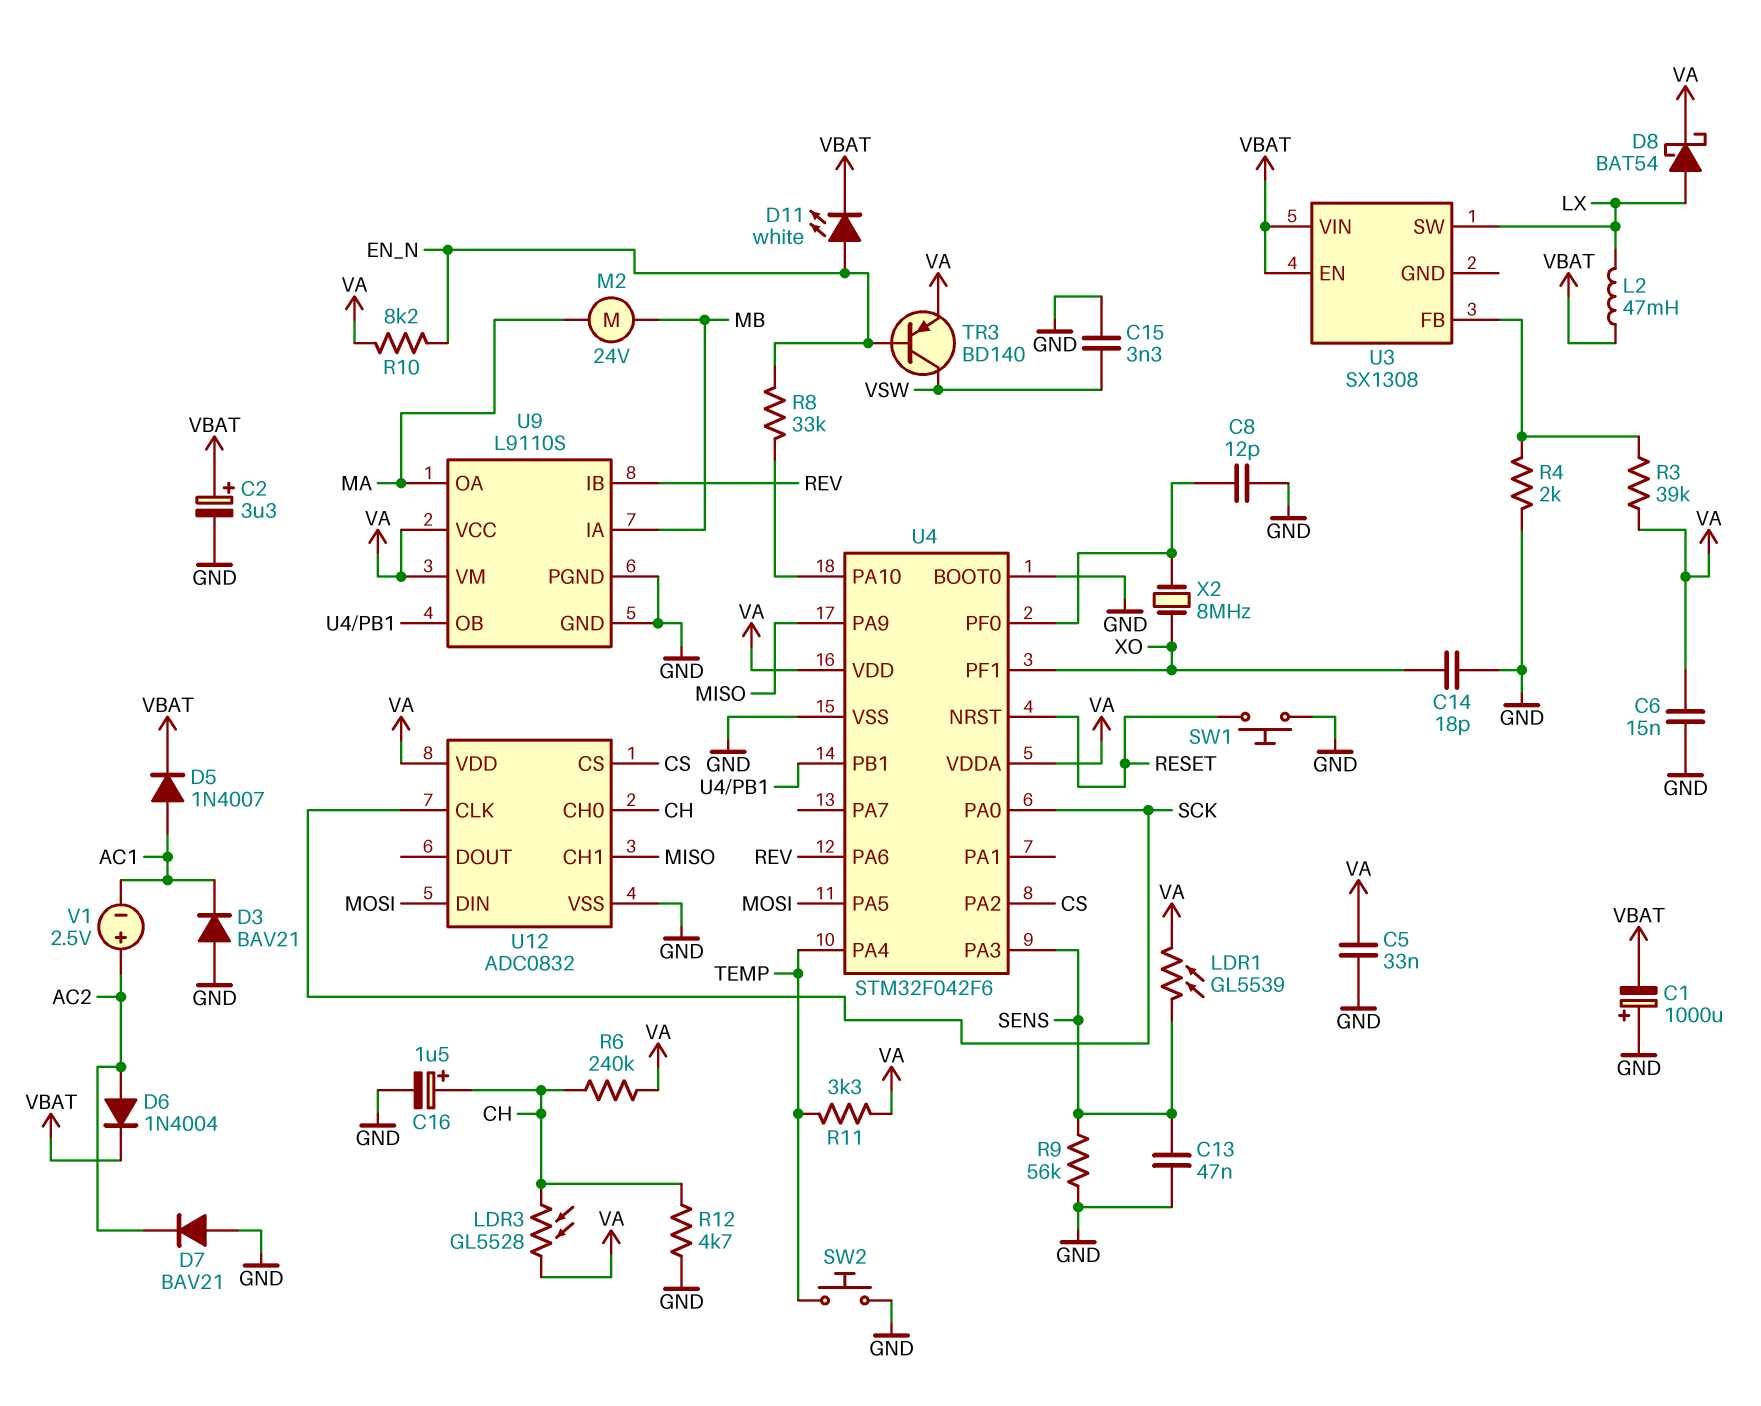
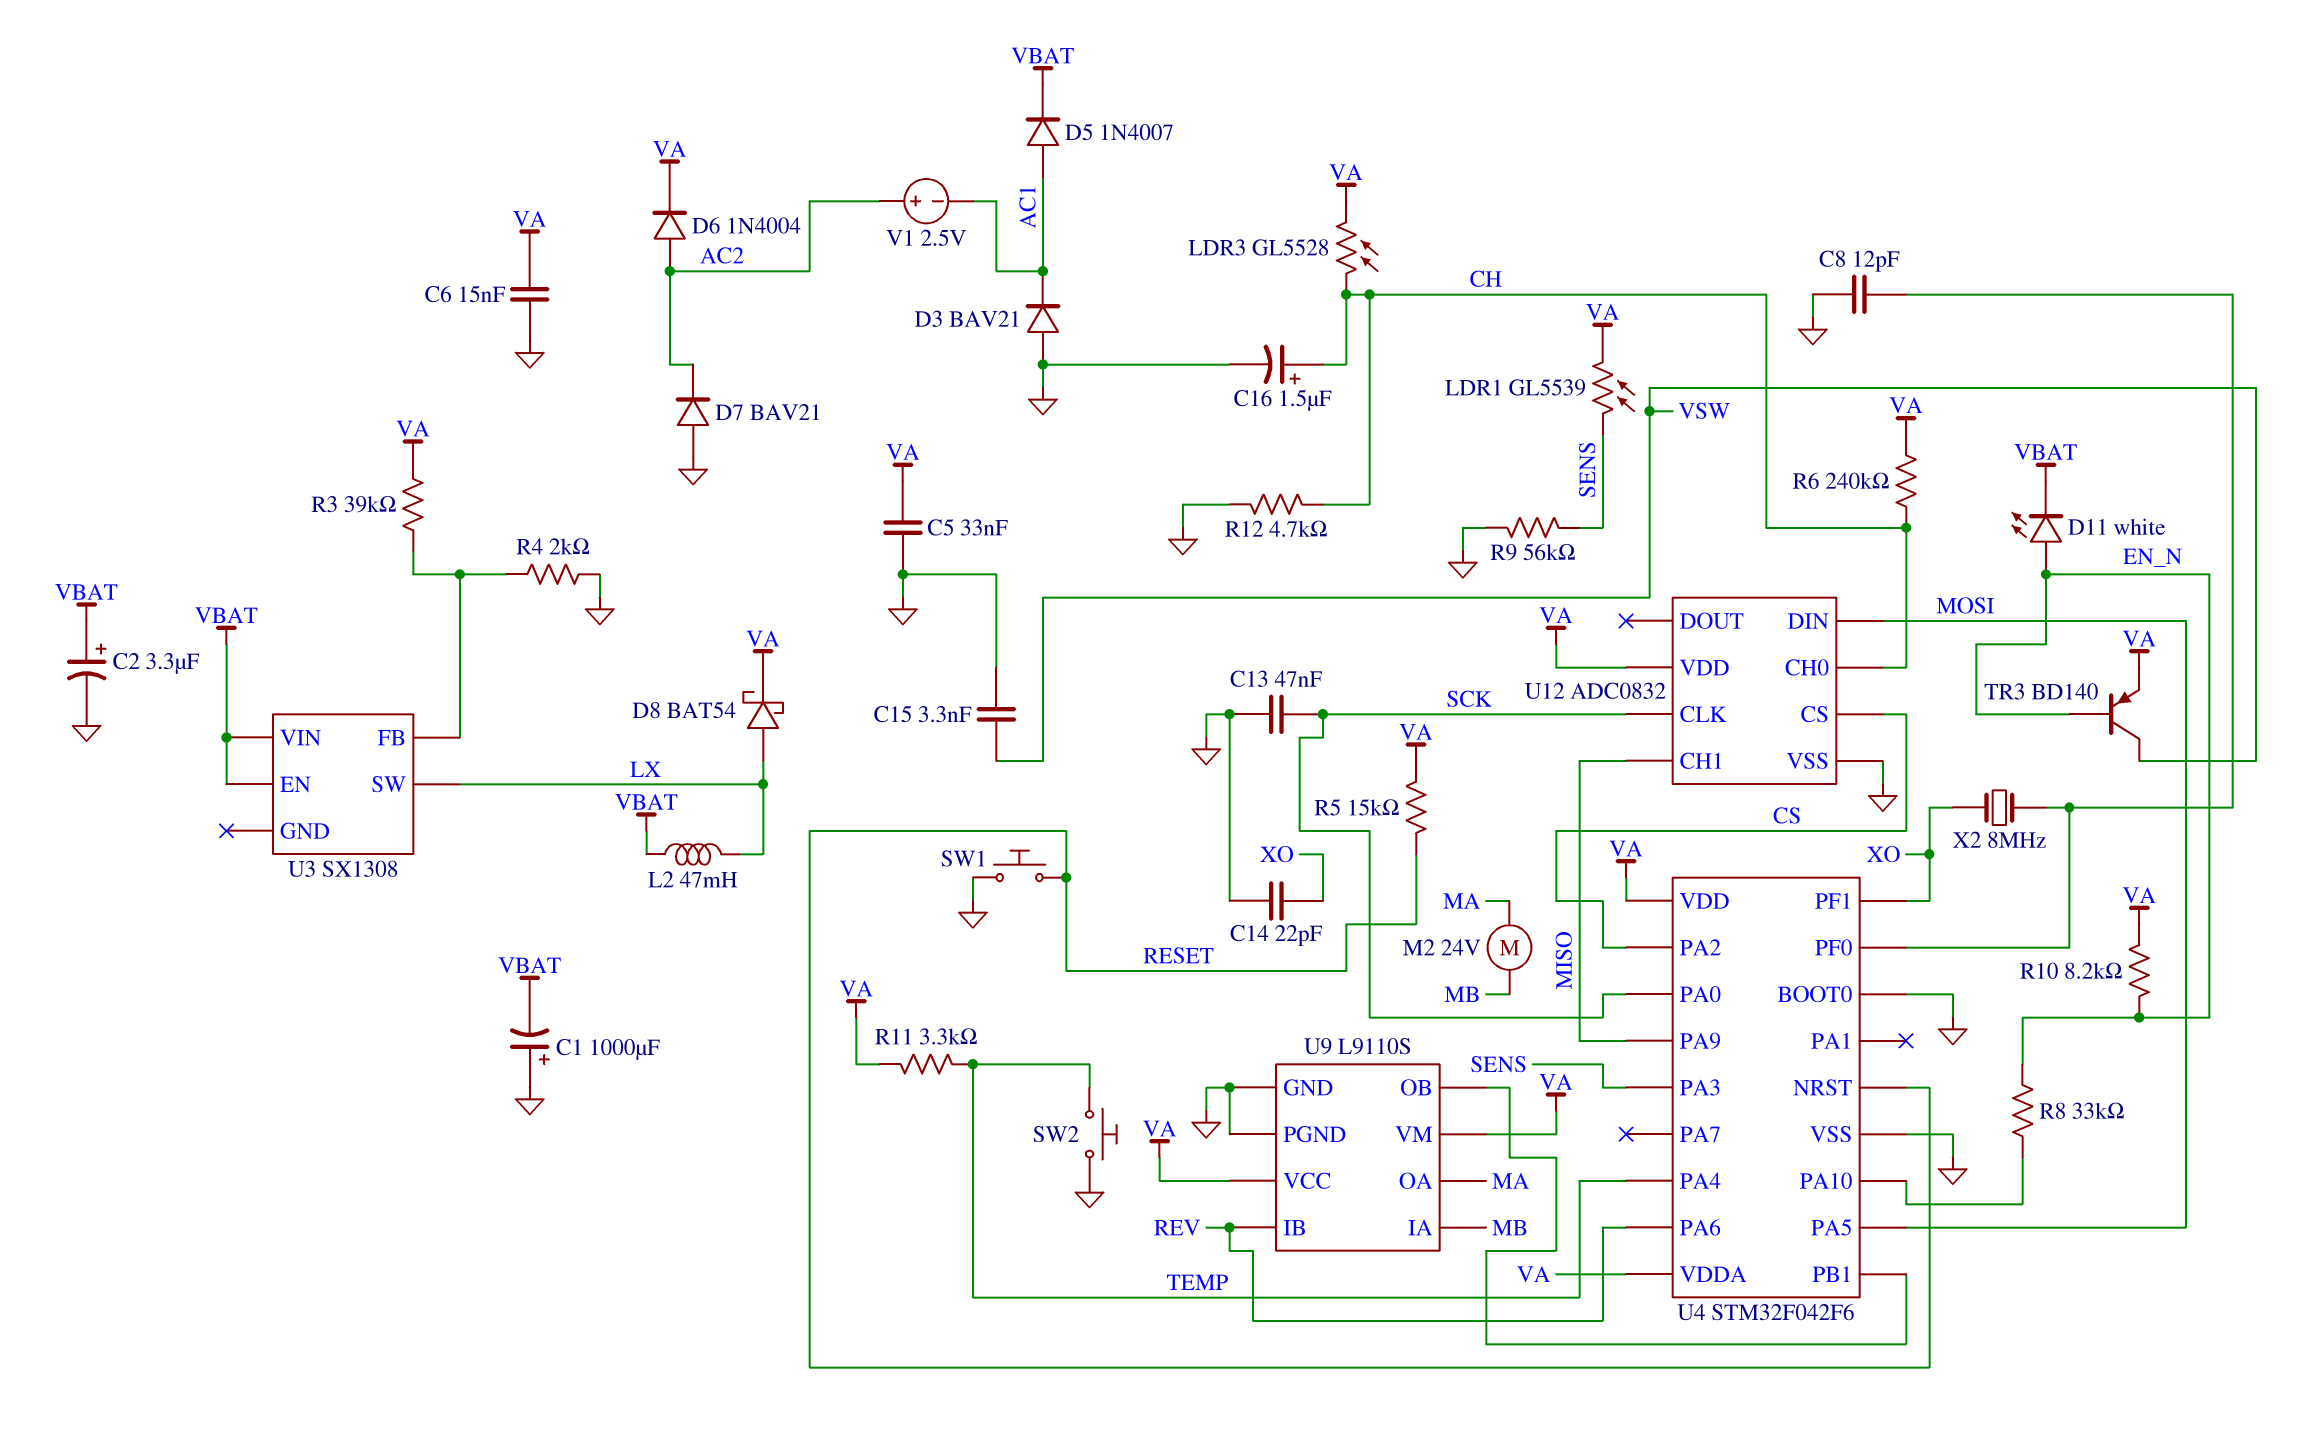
C13: 47nF (GND, SENS) -> 47nF (GND, SCK)
C14: 18pF (GND, XO) -> 22pF (GND, XO)
D6: diode 1N4004 (A AC2, K VBAT) -> diode 1N4004 (A AC2, K VA)
R5: none -> 15k (RESET, VA)

